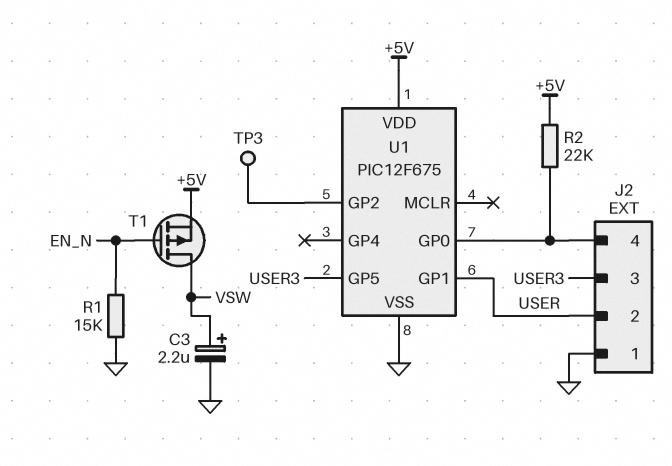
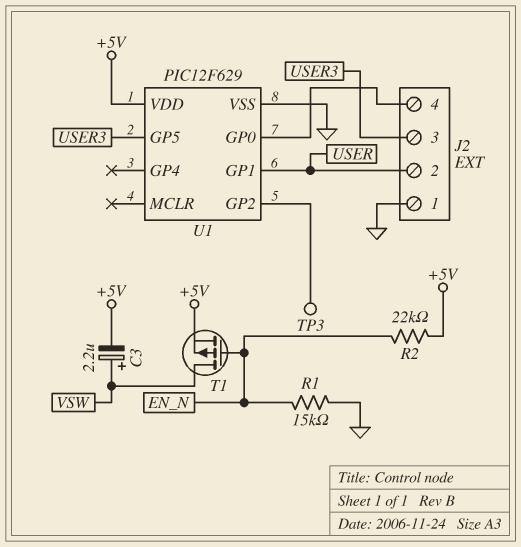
C3: 2.2uF (plus VSW, minus GND) -> 2.2uF (plus VSW, minus +5V)
R2: 22k (+5V, J2/4) -> 22k (+5V, EN_N)
U1: PIC12F675 -> PIC12F629

